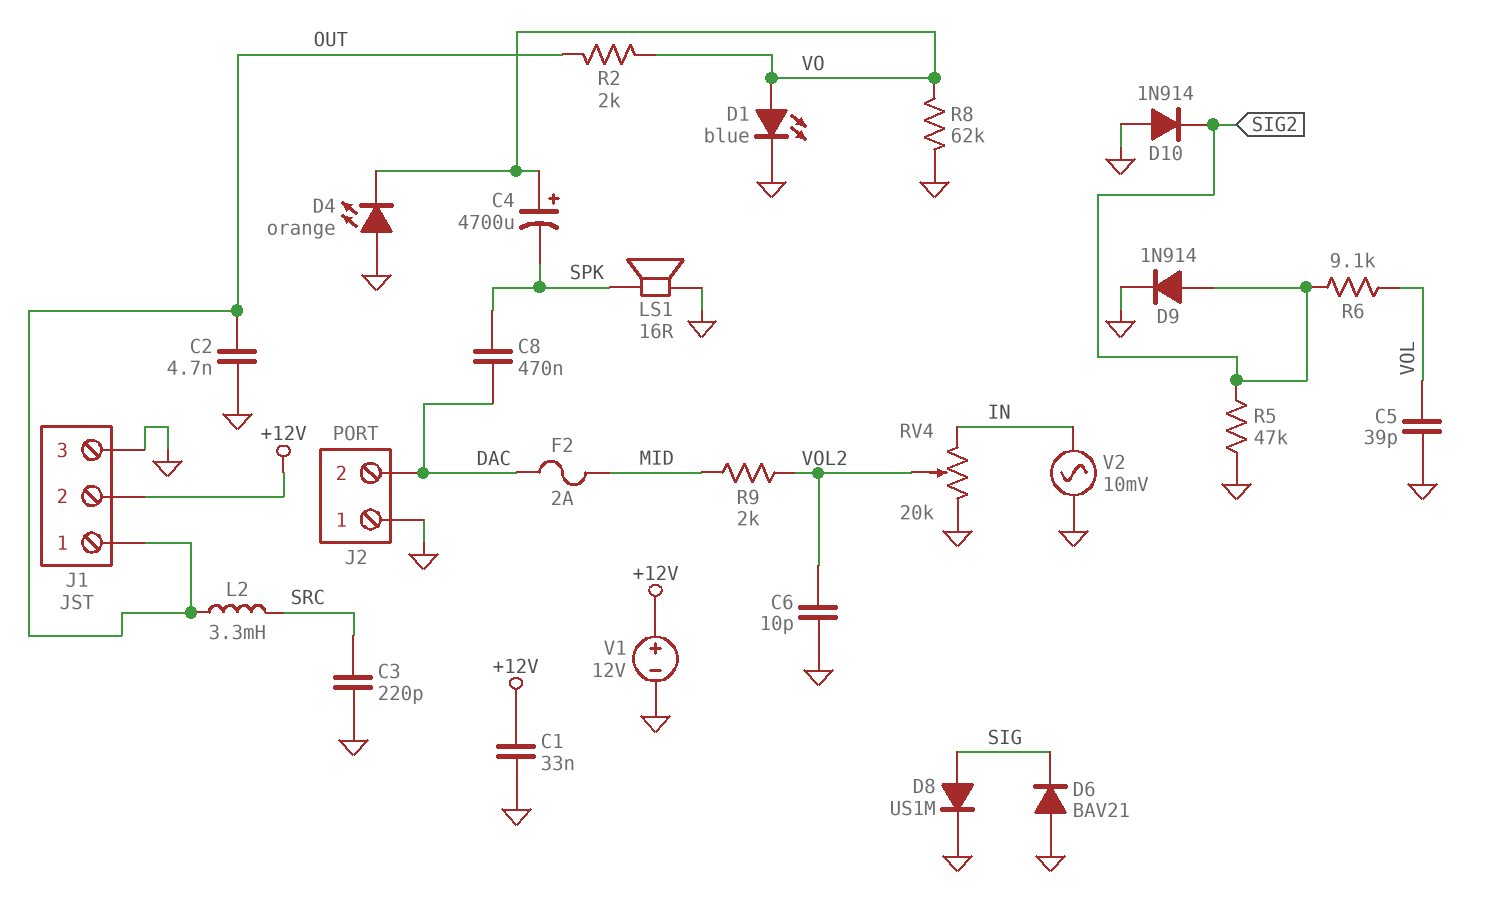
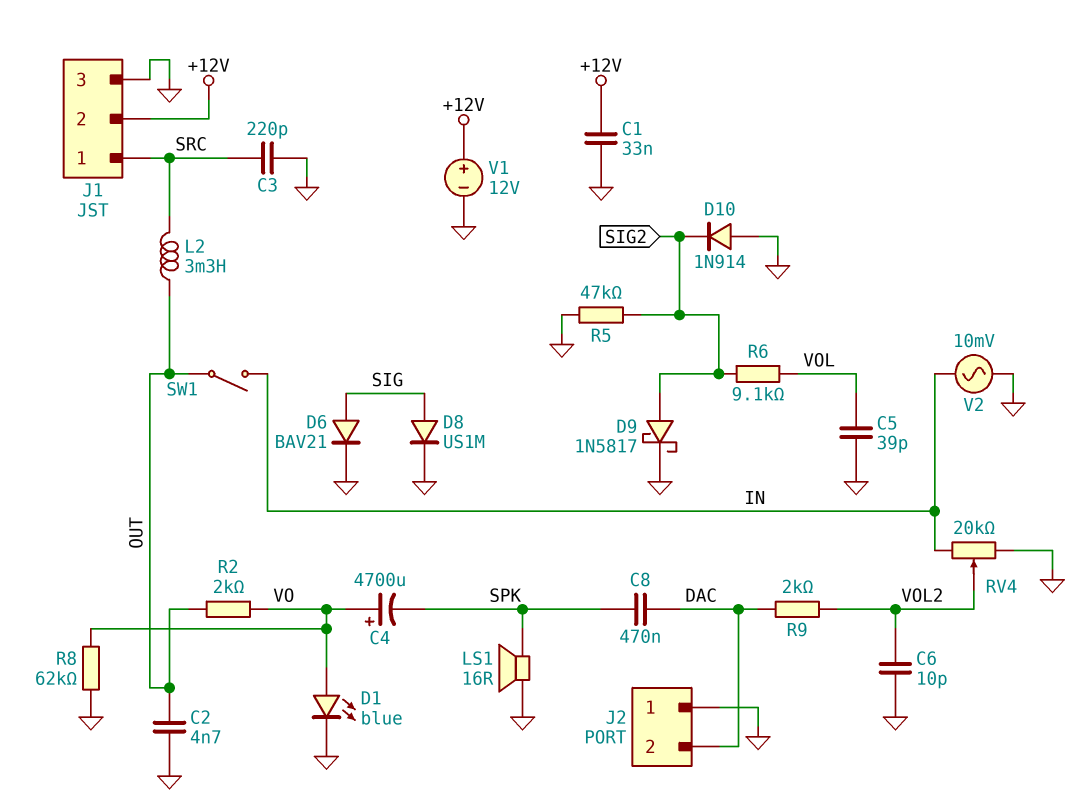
D4: LED orange (A GND, K VO) -> none
D6: diode BAV21 (A GND, K SIG) -> diode BAV21 (A SIG, K GND)
D9: diode 1N914 (A SIG2, K GND) -> schottky 1N5817 (A SIG2, K GND)
F2: 2A (DAC, MID) -> none
J1 pin 1: OUT -> SRC
R9: 2k (MID, VOL2) -> 2k (DAC, VOL2)
SW1: none -> switch (IN, OUT)

